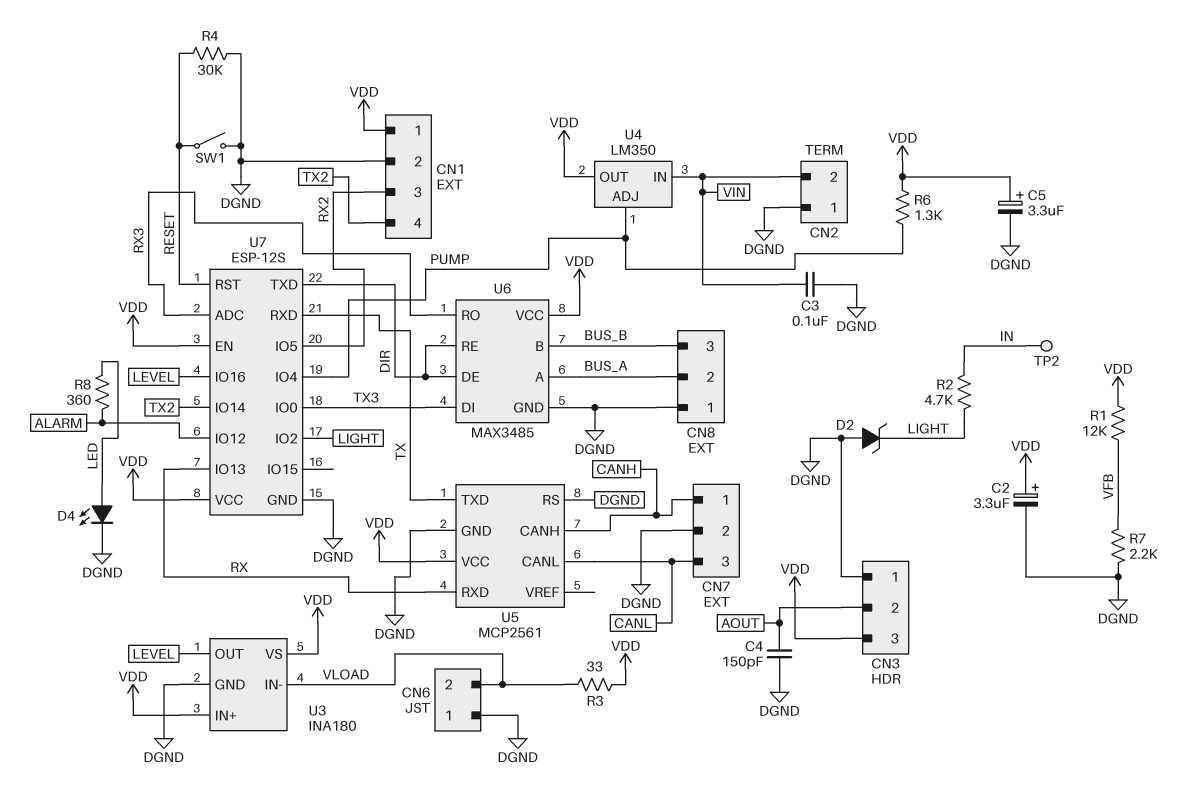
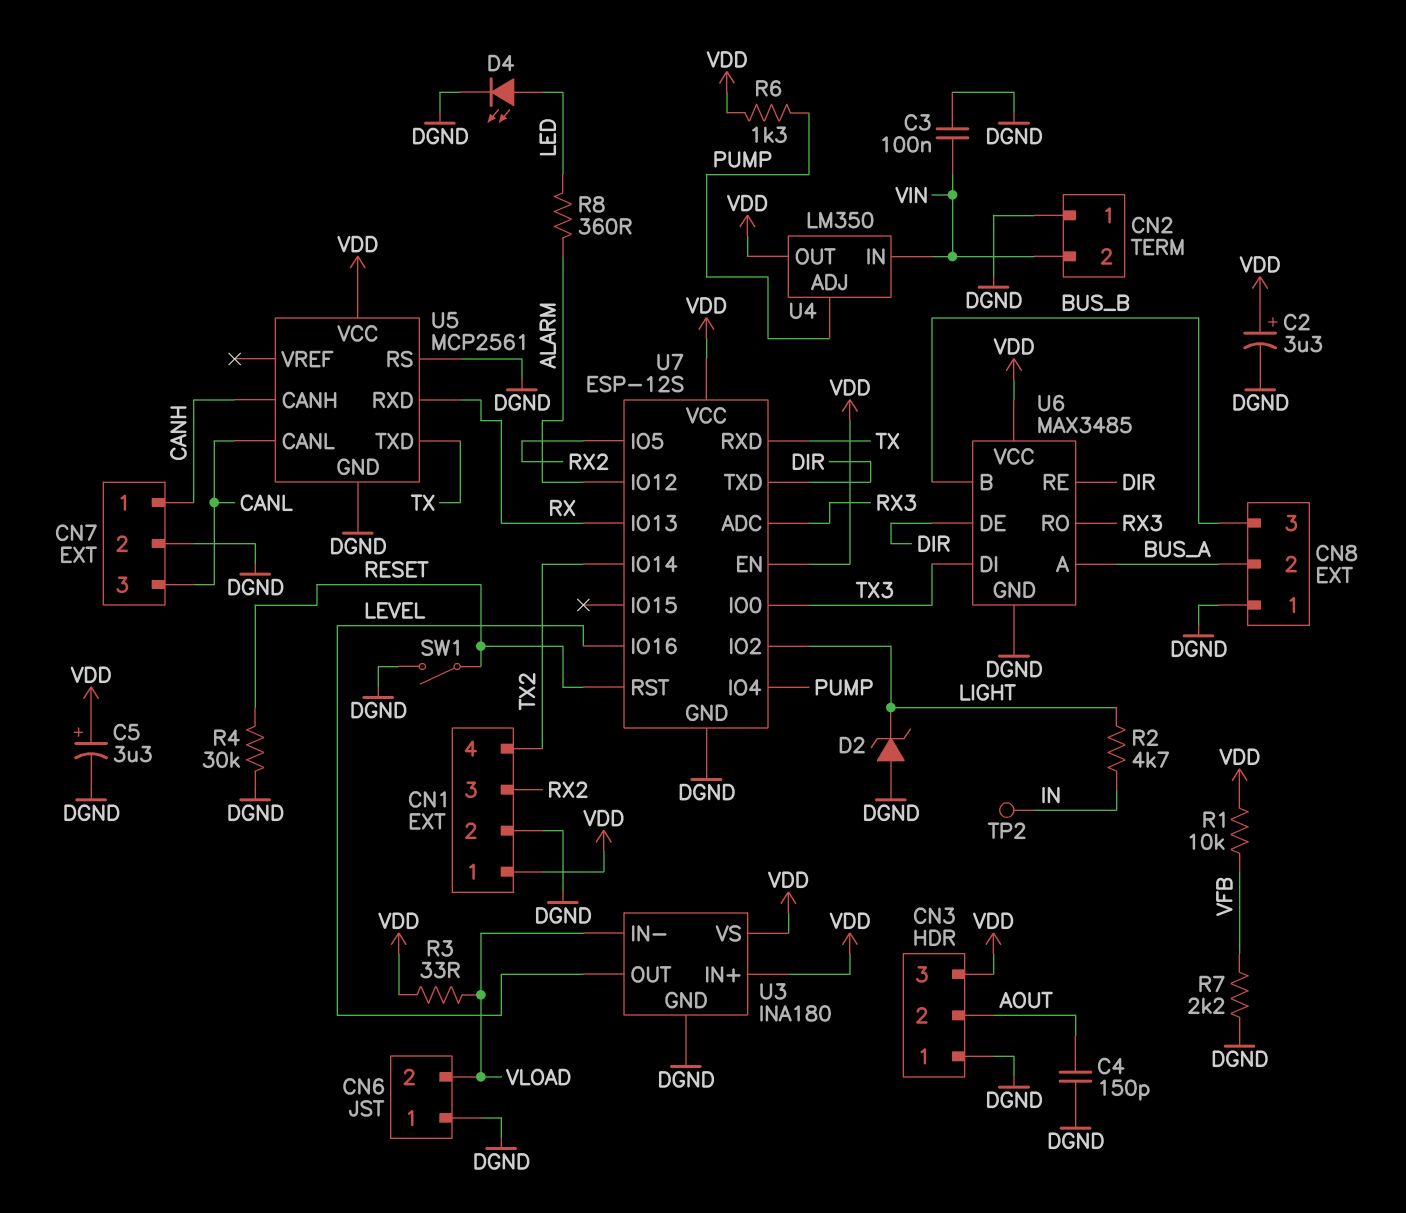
R1: 12k (VDD, VFB) -> 10k (VDD, VFB)

